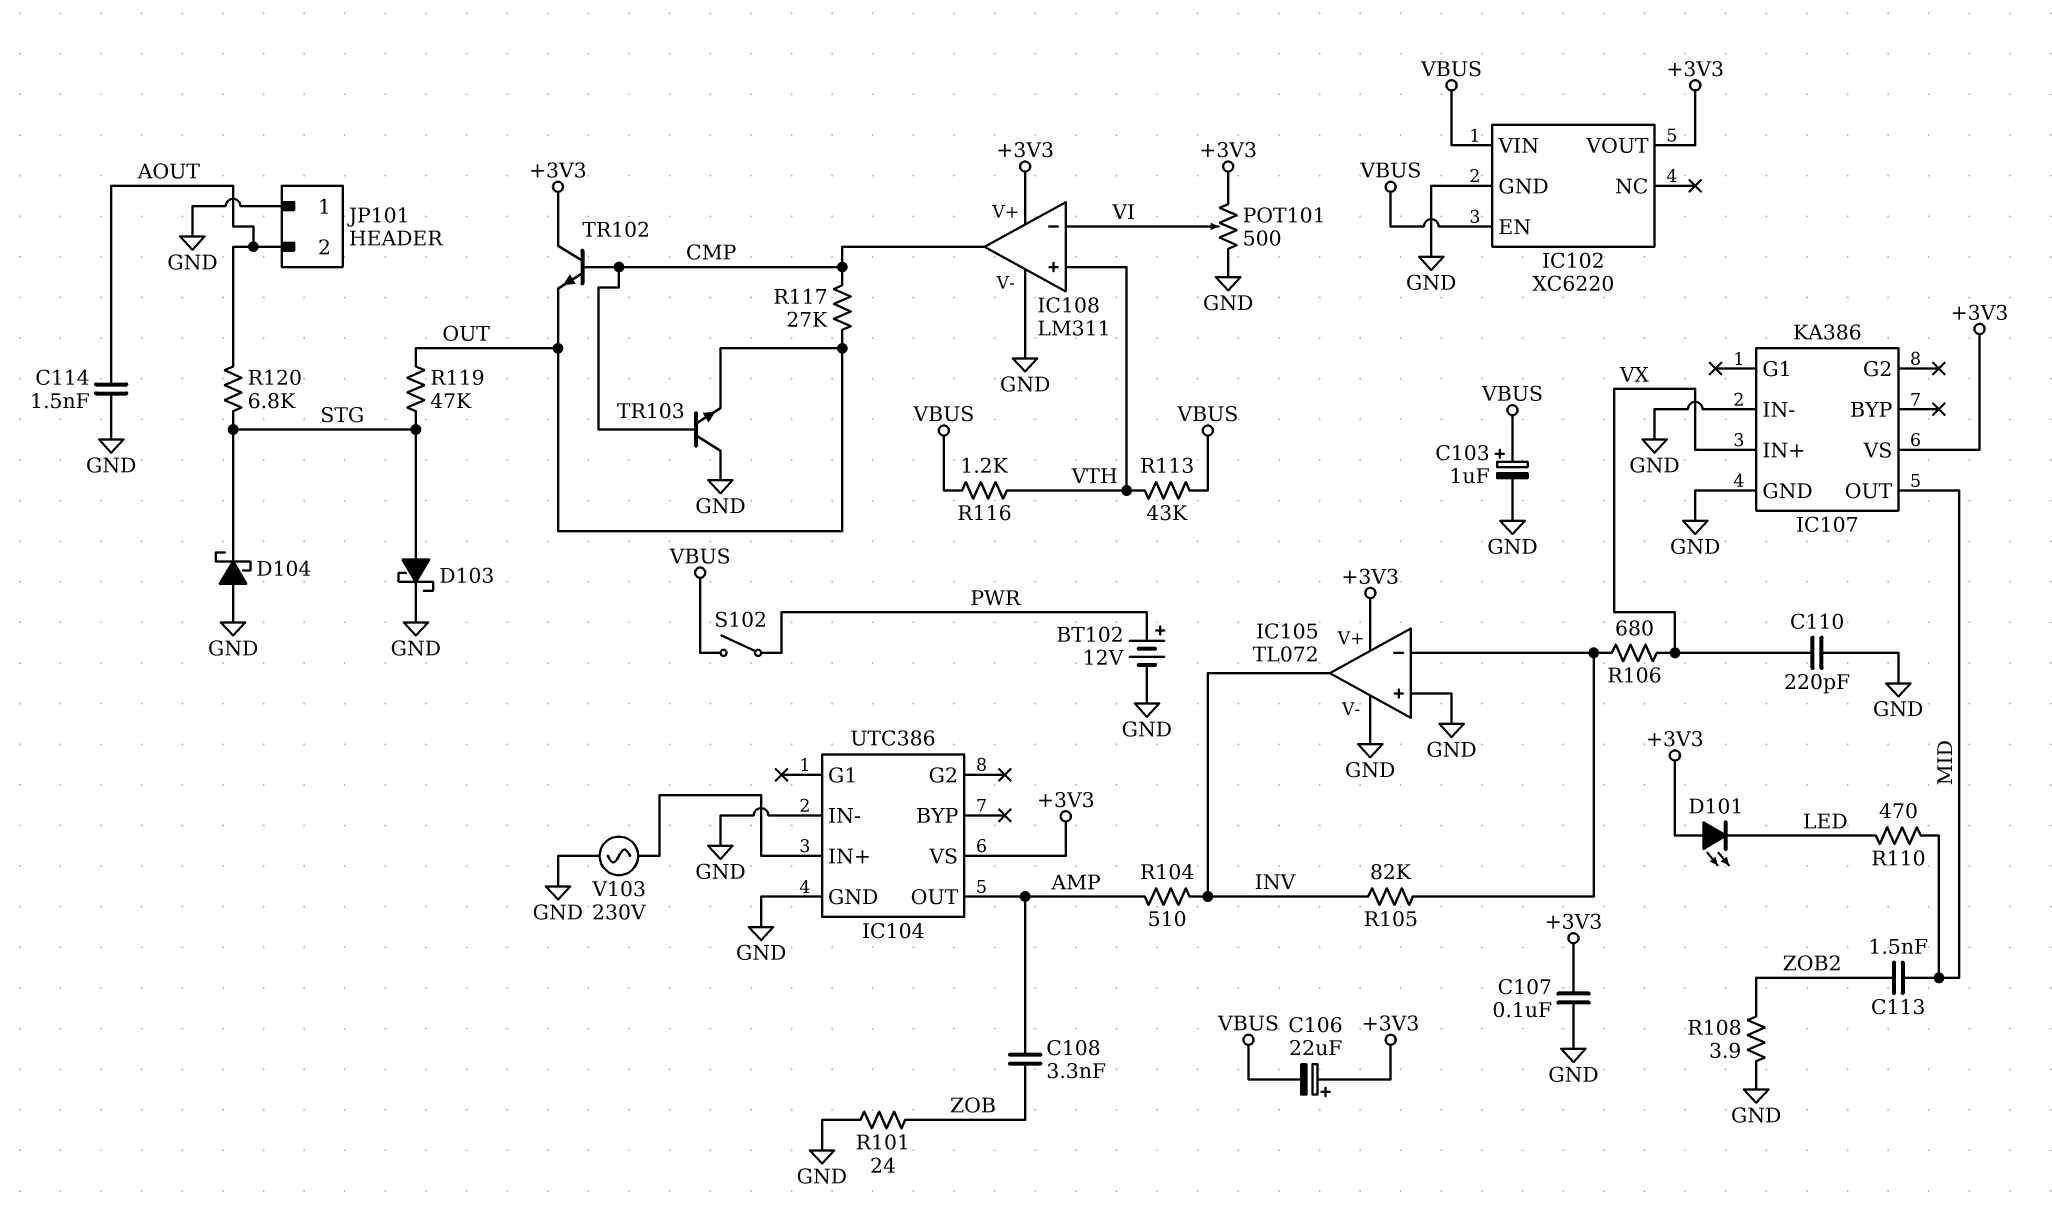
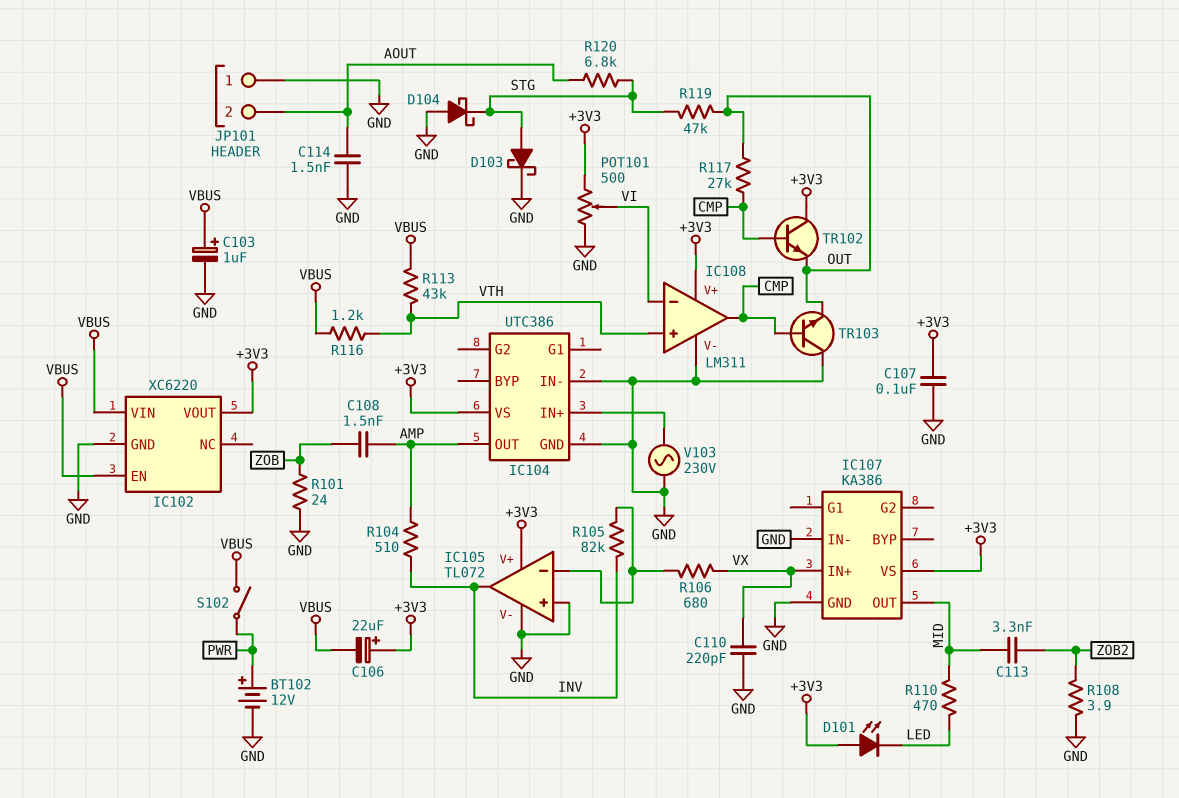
C108: 3.3nF (AMP, ZOB) -> 1.5nF (AMP, ZOB)
C113: 1.5nF (MID, ZOB2) -> 3.3nF (MID, ZOB2)

